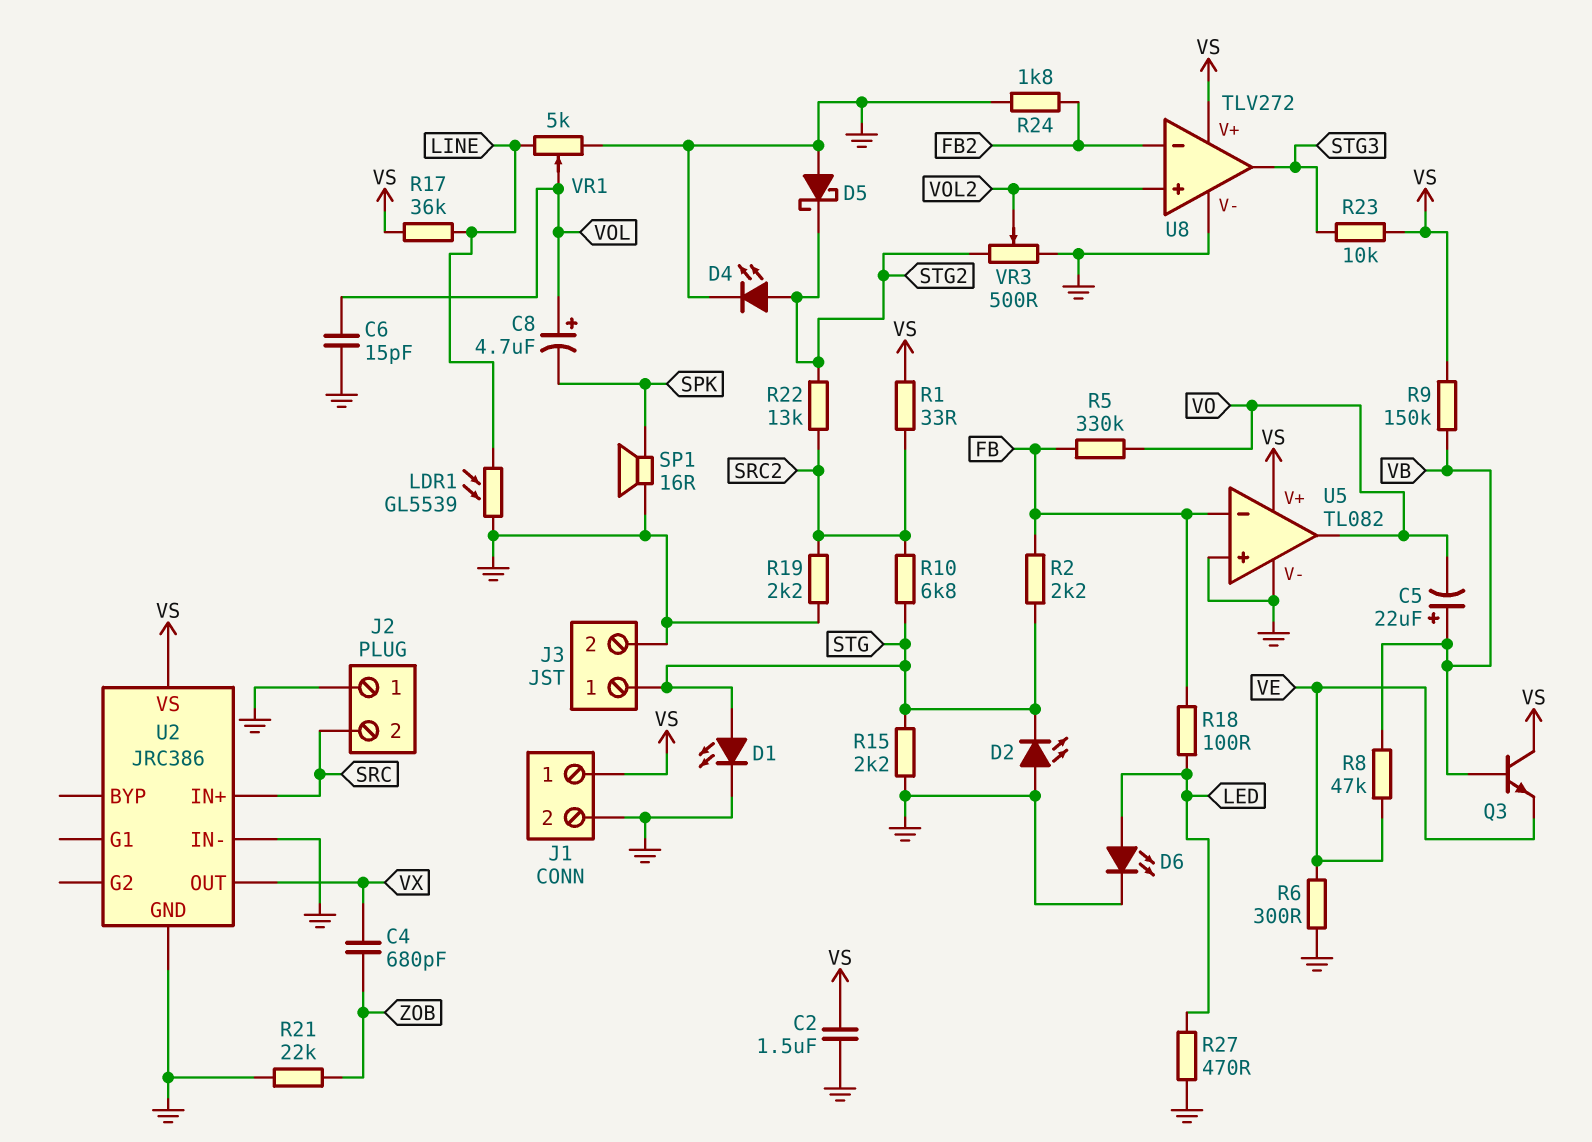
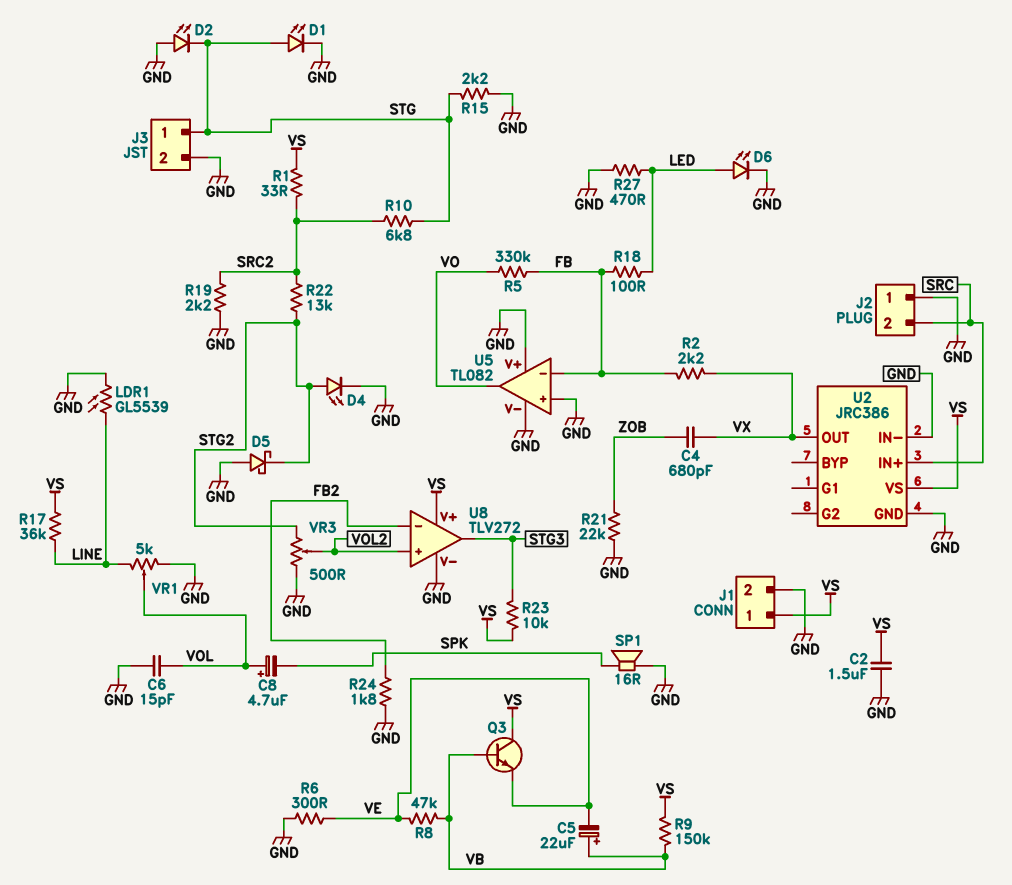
C5: 22uF (plus VB, minus VO) -> 22uF (plus VB, minus VE)
R2: 2.2k (FB, STG) -> 2.2k (FB, VX)
U5 pin V+: VS -> GND

